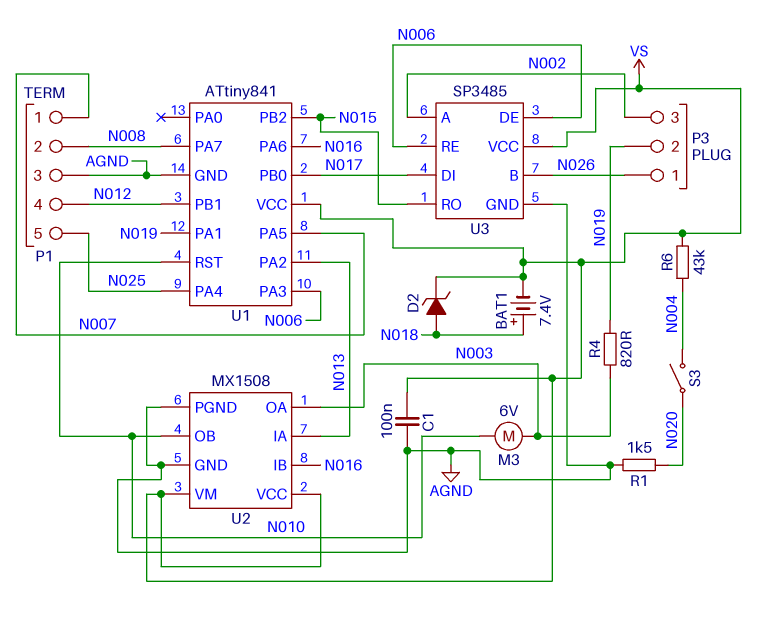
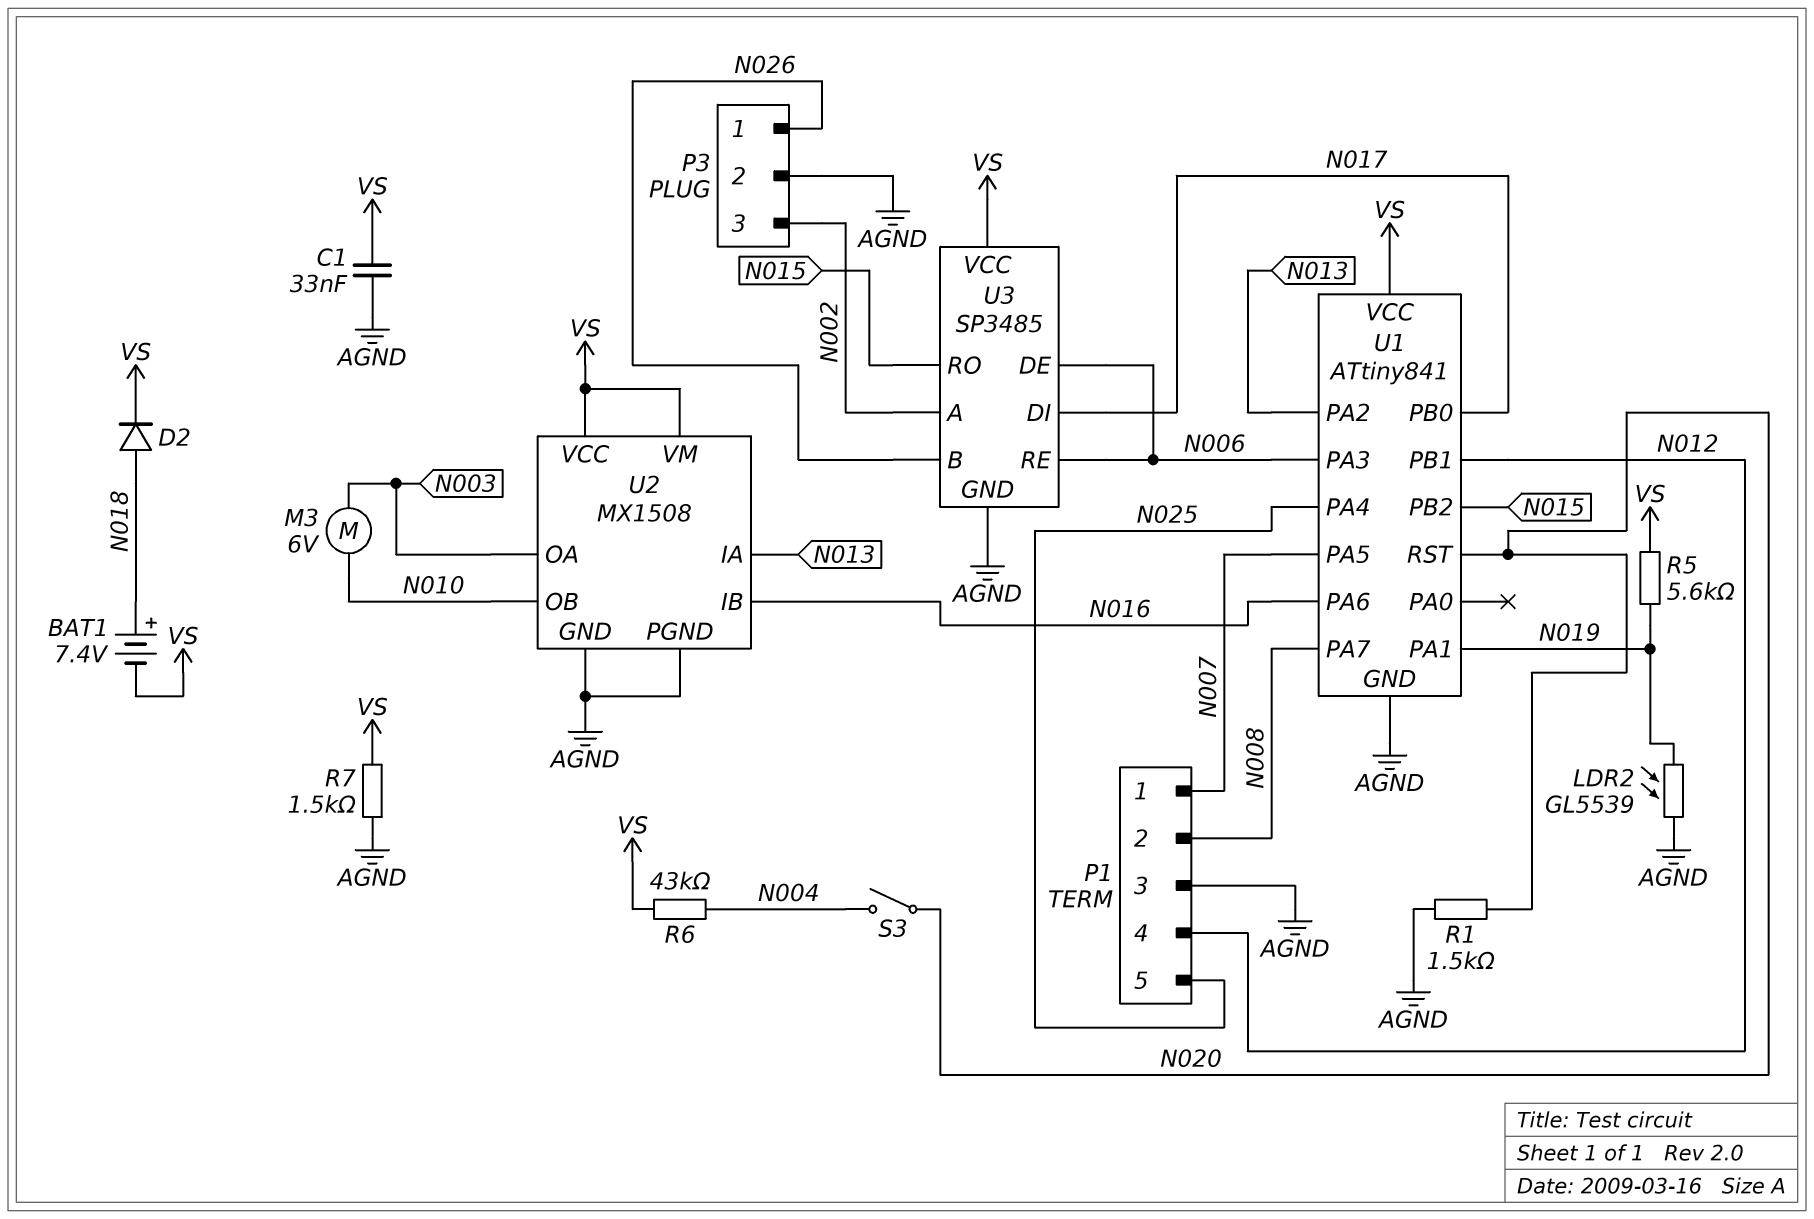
C1: 100nF (AGND, VS) -> 33nF (AGND, VS)
D2: zener (A N018, K VS) -> diode (A N018, K VS)
LDR2: none -> GL5539 (AGND, N019)
P3 pin 2: N019 -> AGND
R4: 820 (N003, N019) -> none
R5: none -> 5.6k (N019, VS)
R7: none -> 1.5k (AGND, VS)
U1 pin RST: N010 -> N020

